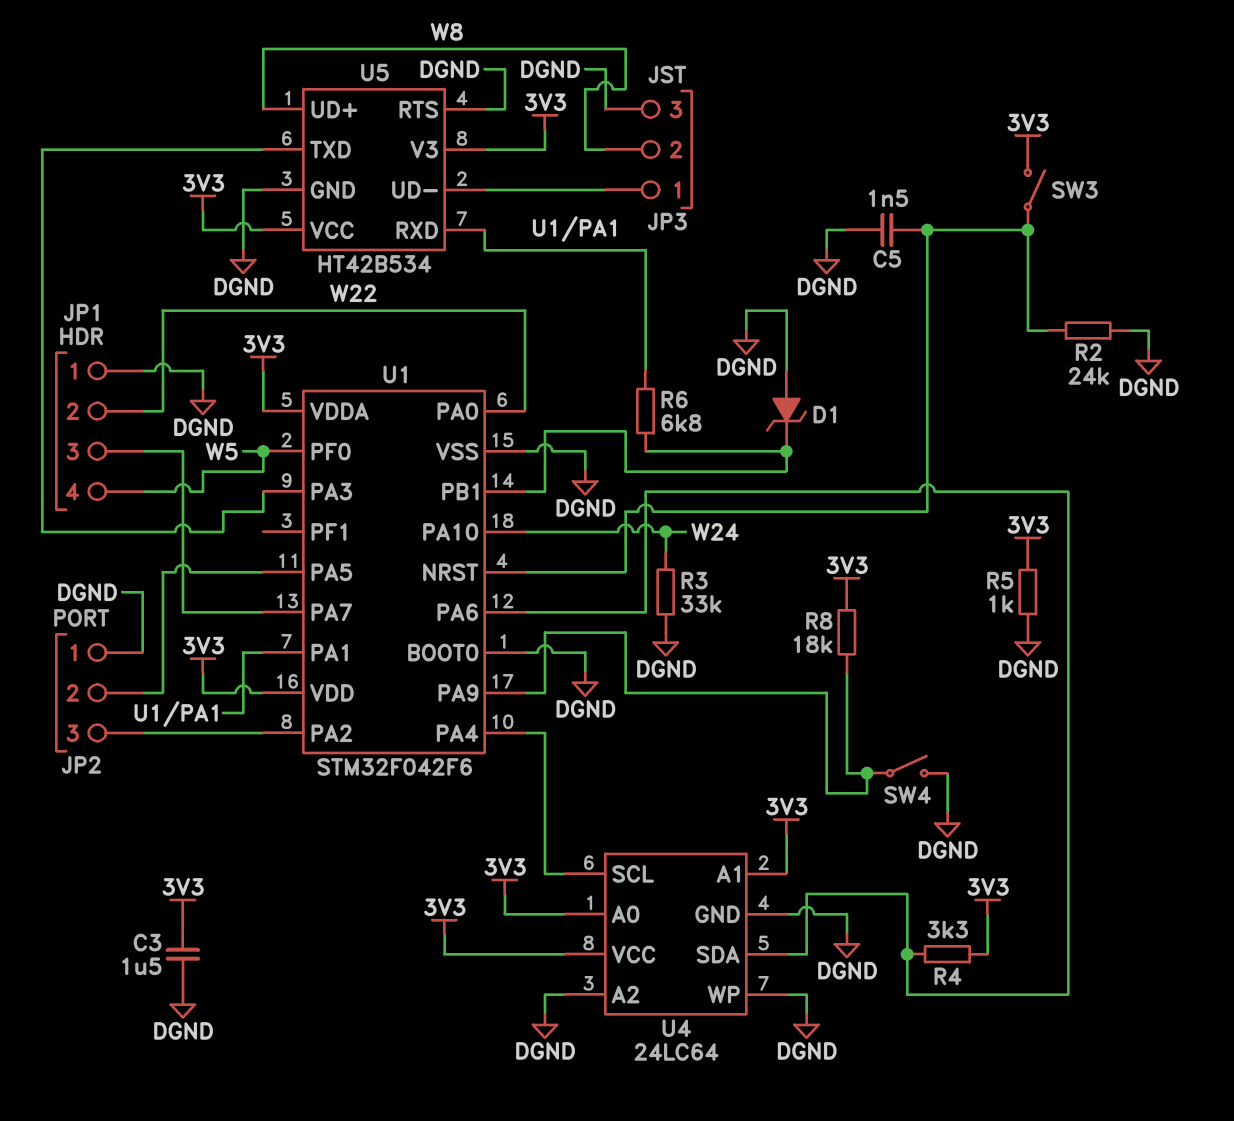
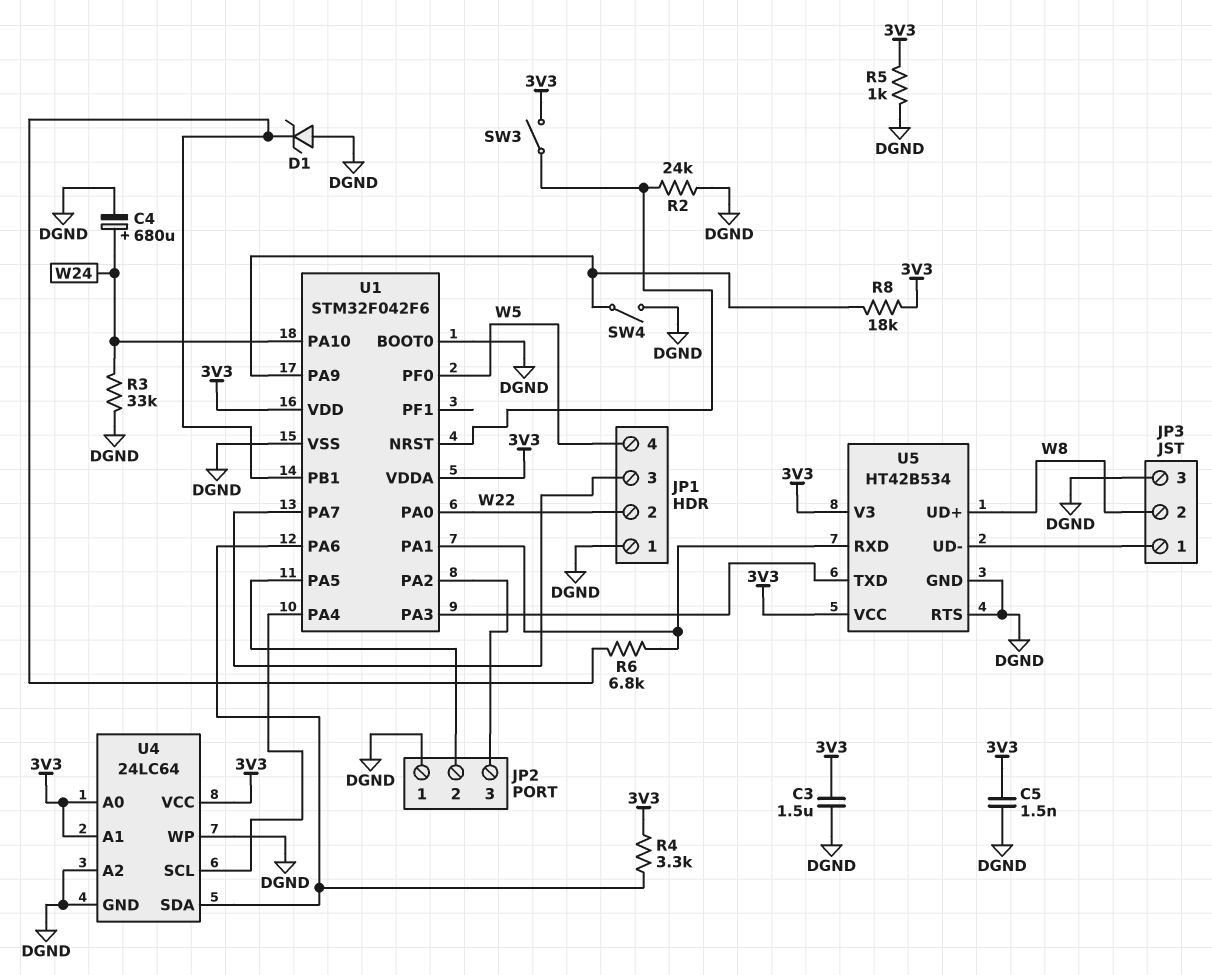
C4: none -> 680uF (plus W24, minus DGND)
C5: 1.5nF (DGND, U1/NRST) -> 1.5nF (3V3, DGND)

